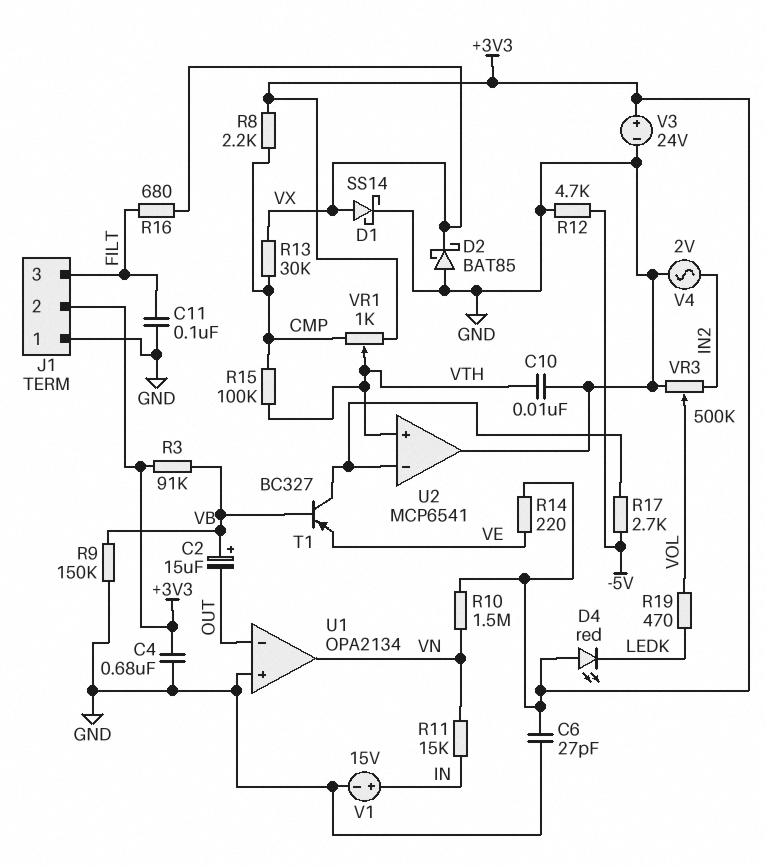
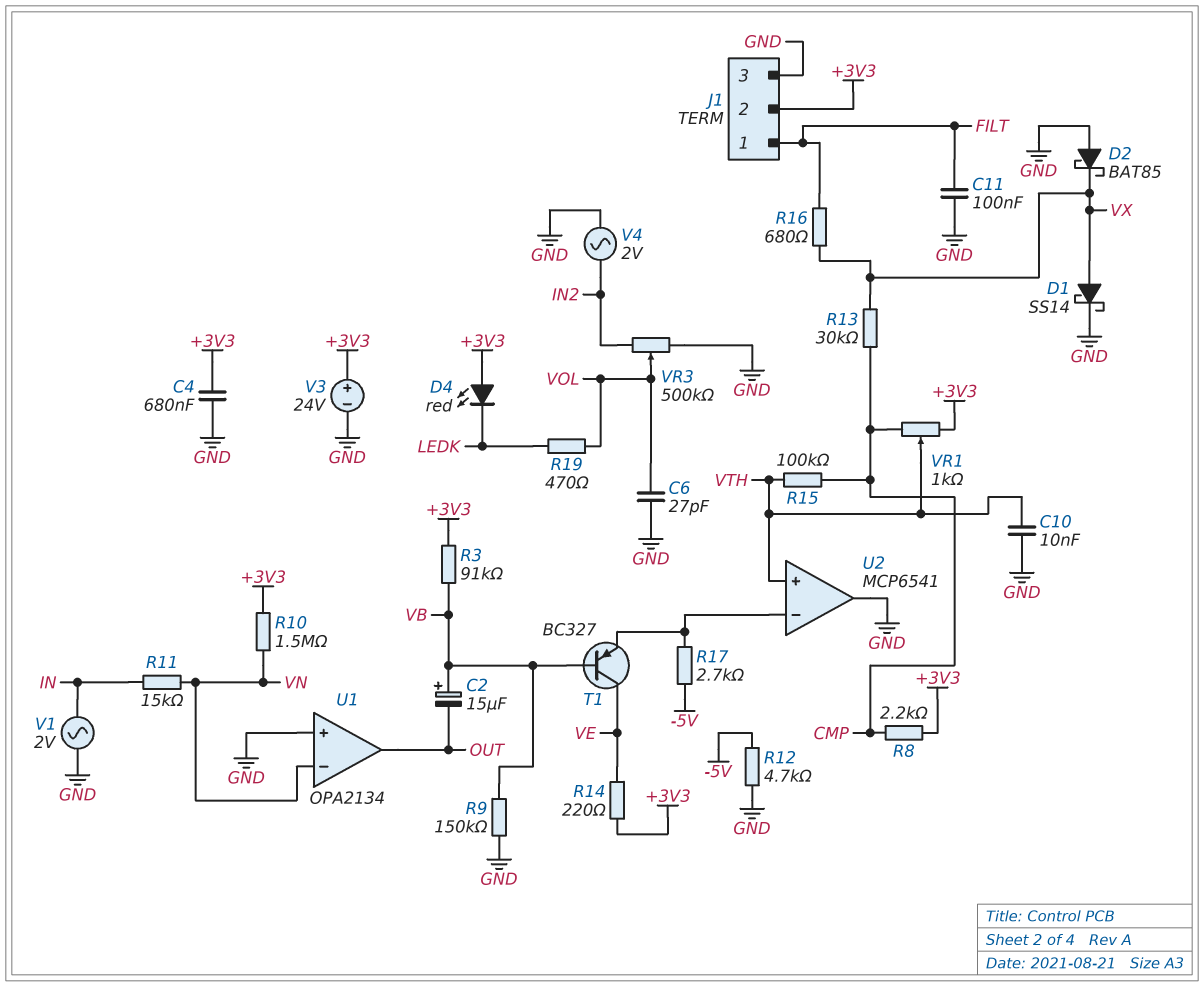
C6: 27pF (+3V3, GND) -> 27pF (GND, VOL)
J1 pin 1: GND -> FILT
J1 pin 3: FILT -> GND
T1: PNP BC327 (B VB, C U2/in-, E VE) -> PNP BC327 (B VB, C VE, E U2/in-)
U1 pin in-: OUT -> VN
U1 pin out: VN -> OUT
V1: 15V (plus IN, minus GND) -> AC 2V (GND, IN)

